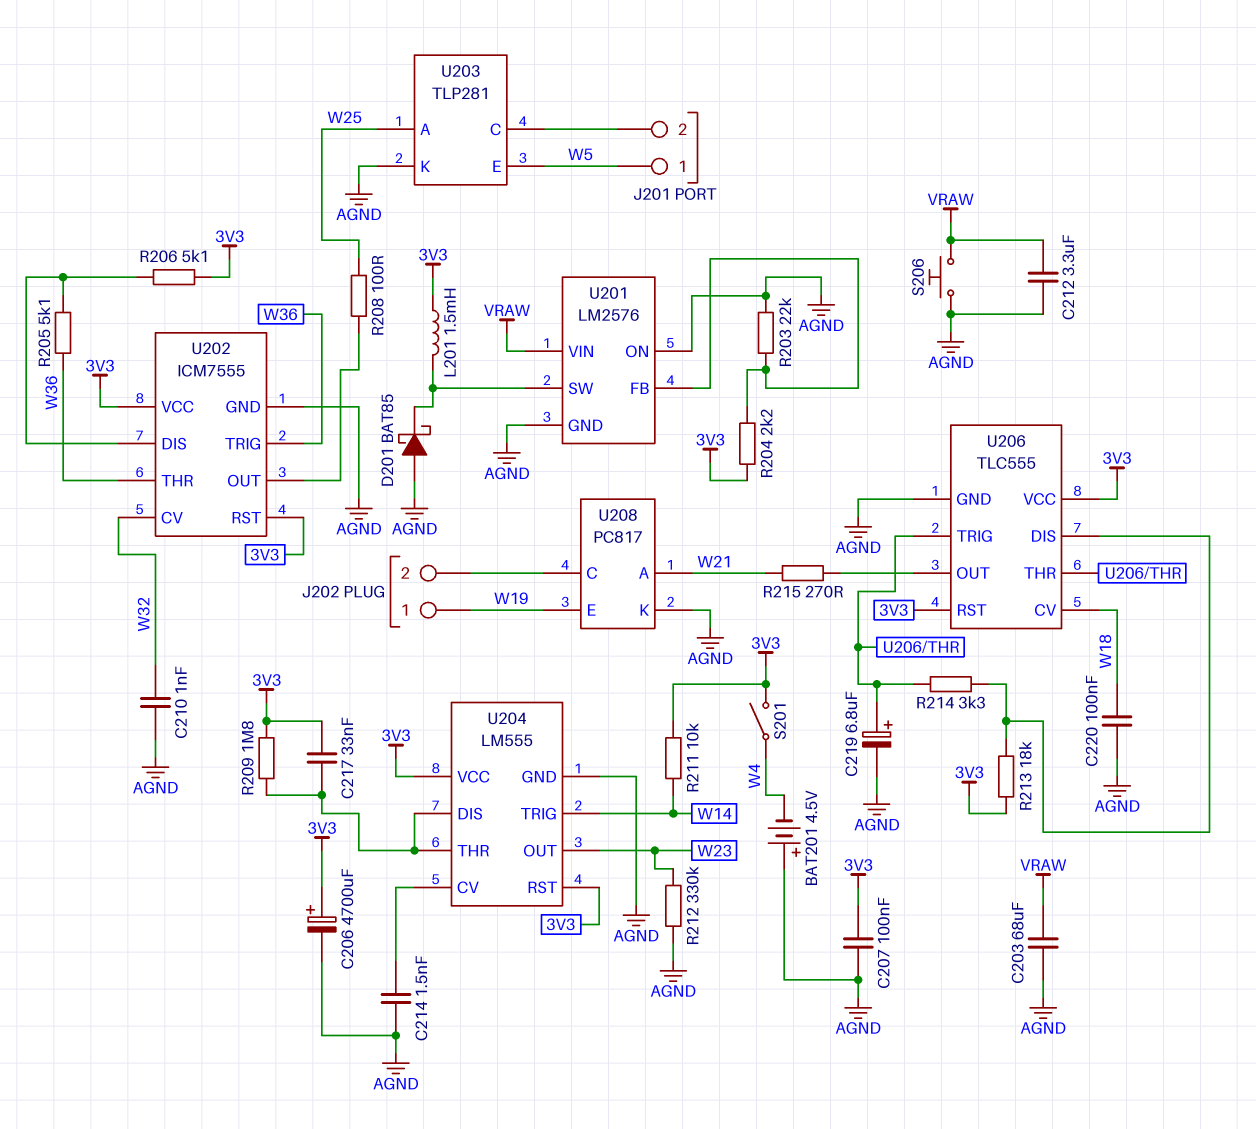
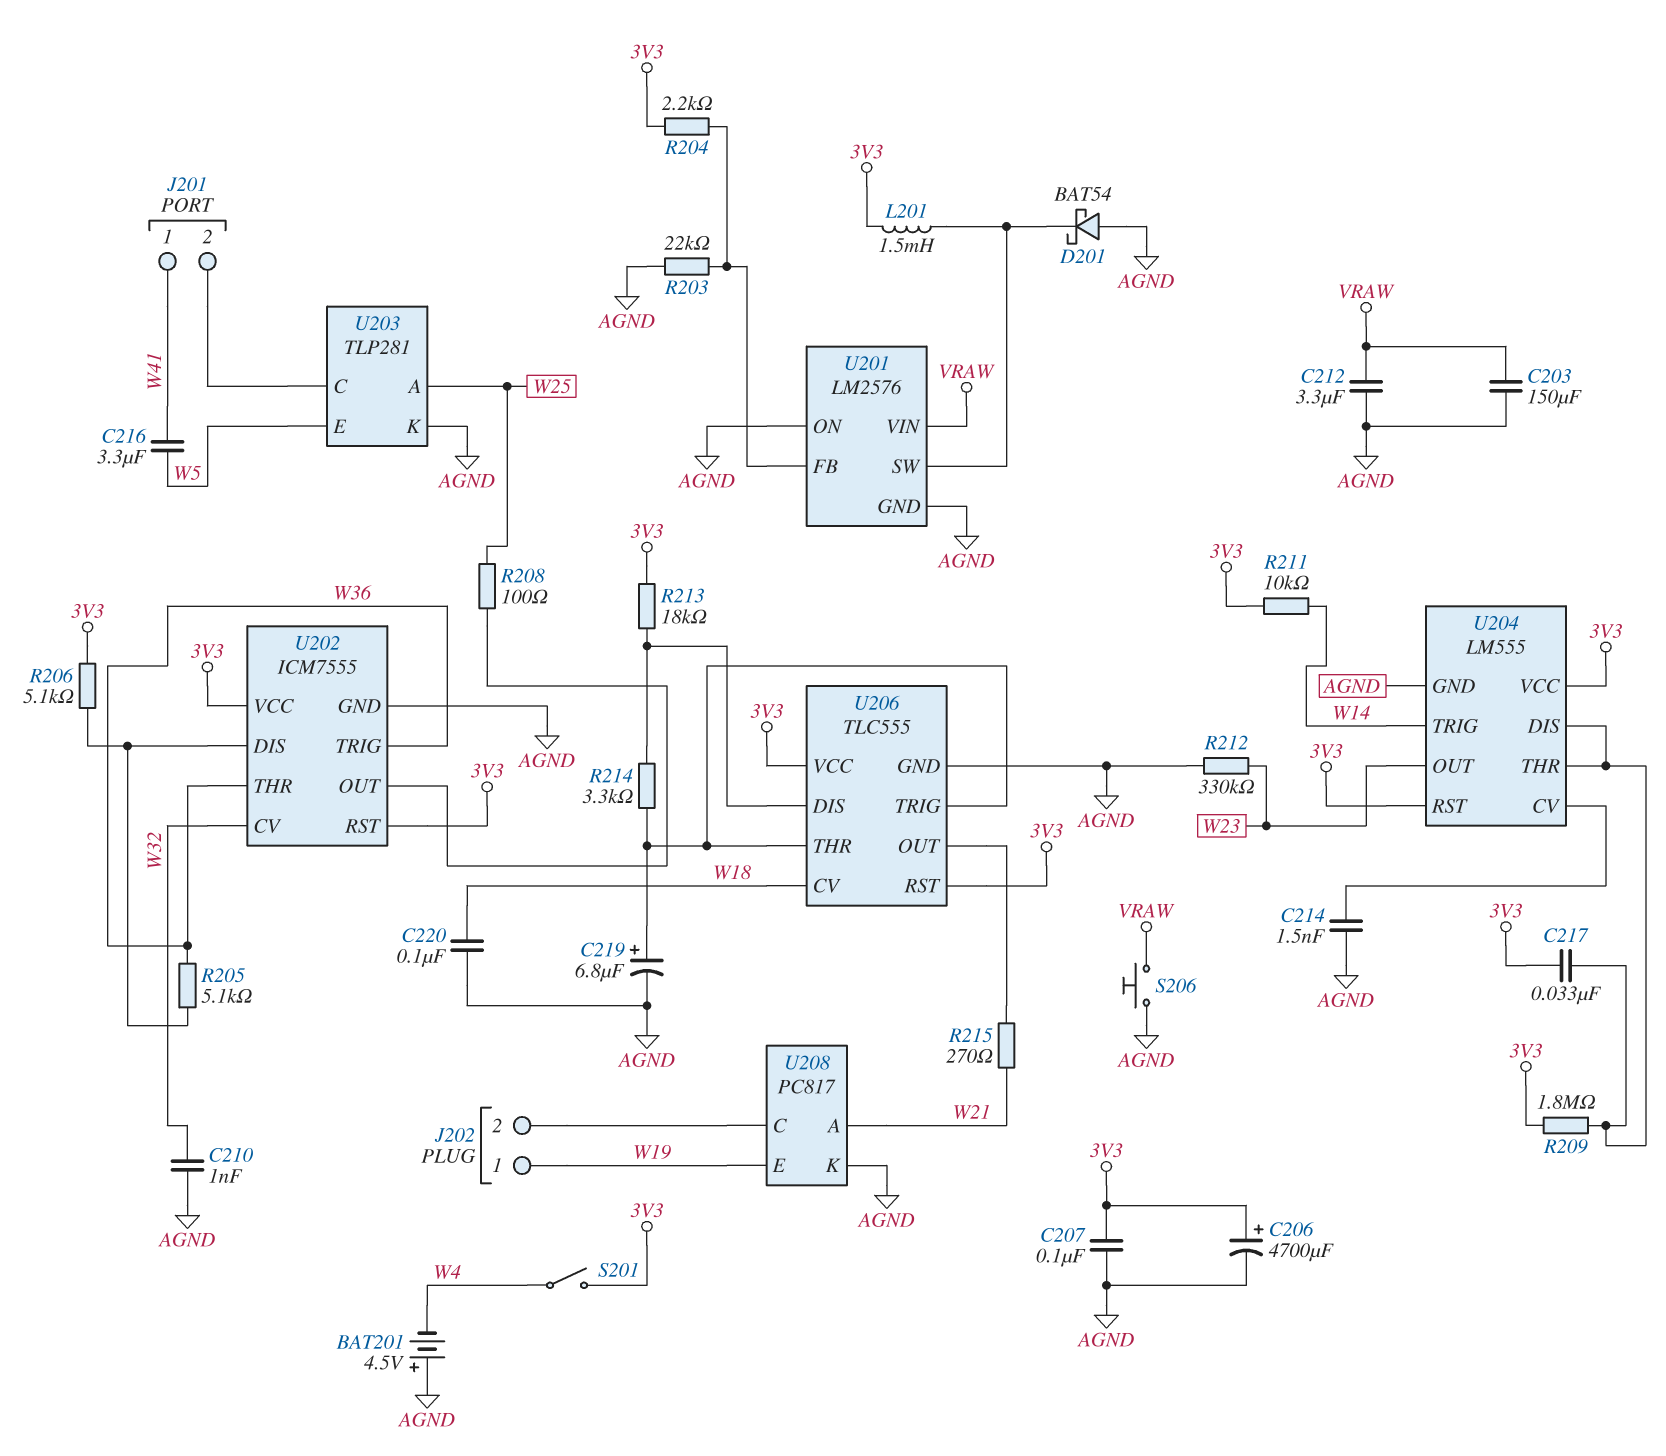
C203: 68uF (AGND, VRAW) -> 150uF (AGND, VRAW)
C216: none -> 3.3uF (W5, W41)
D201: schottky BAT85 (A AGND, K U201/SW) -> schottky BAT54 (A AGND, K U201/SW)
J201 pin 1: W5 -> W41

